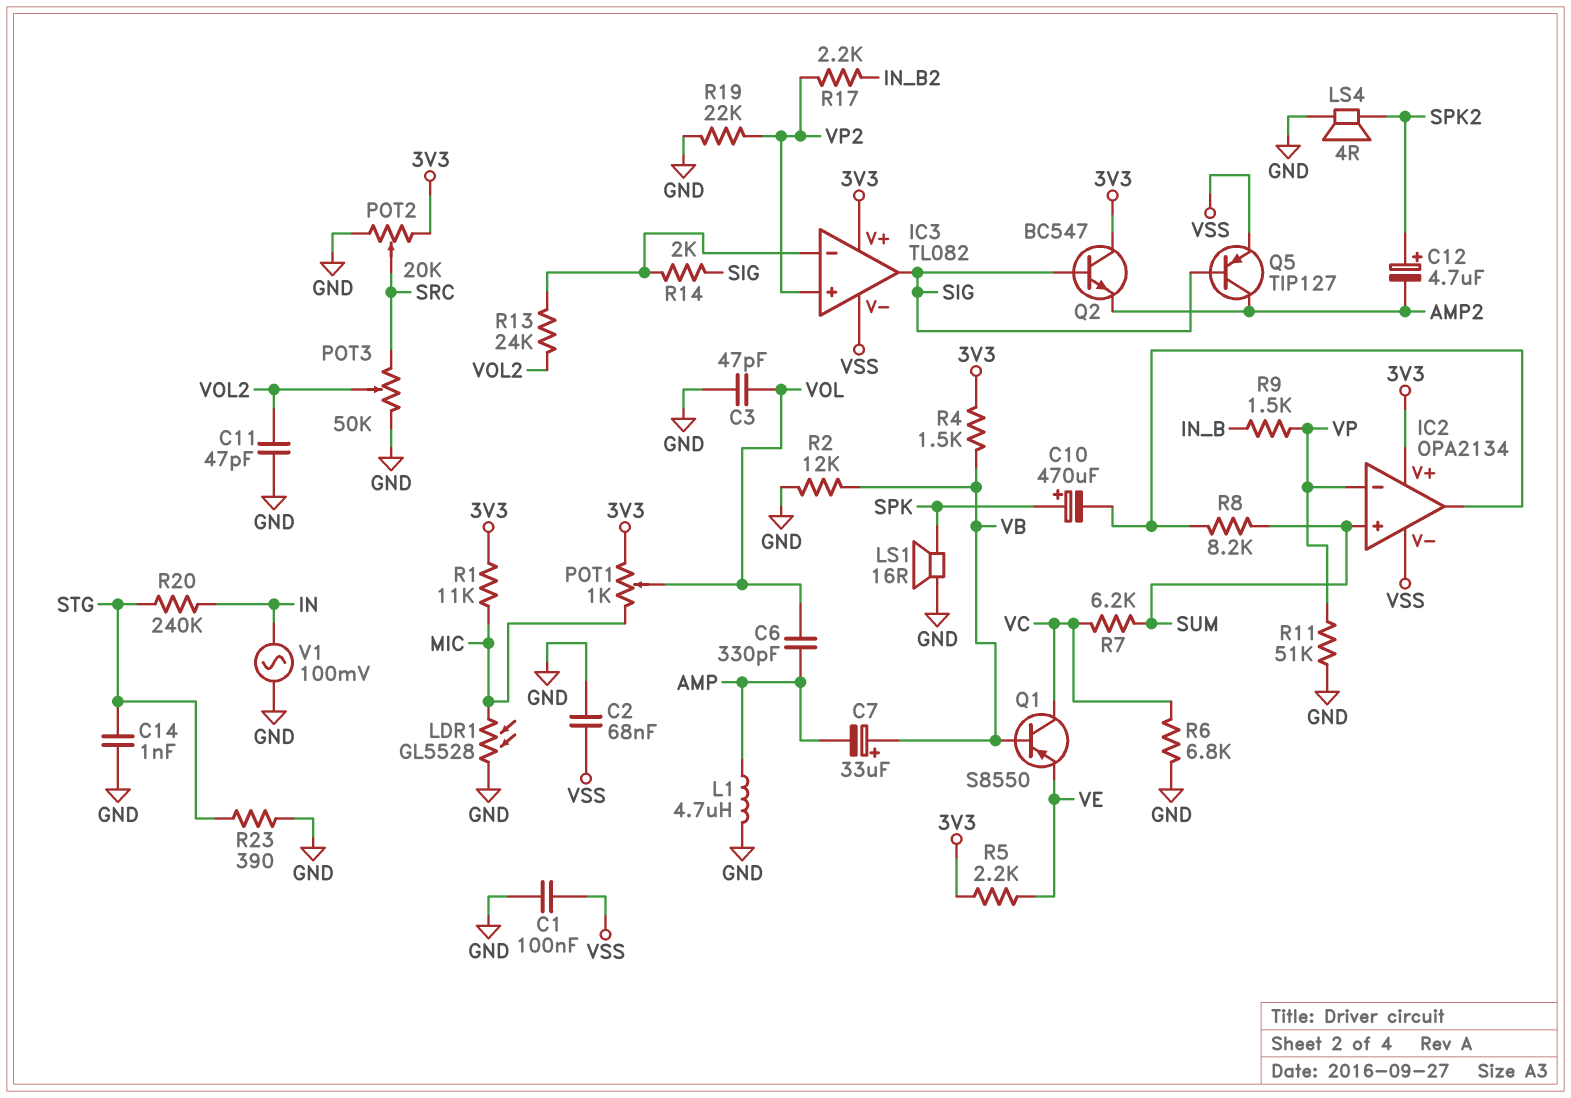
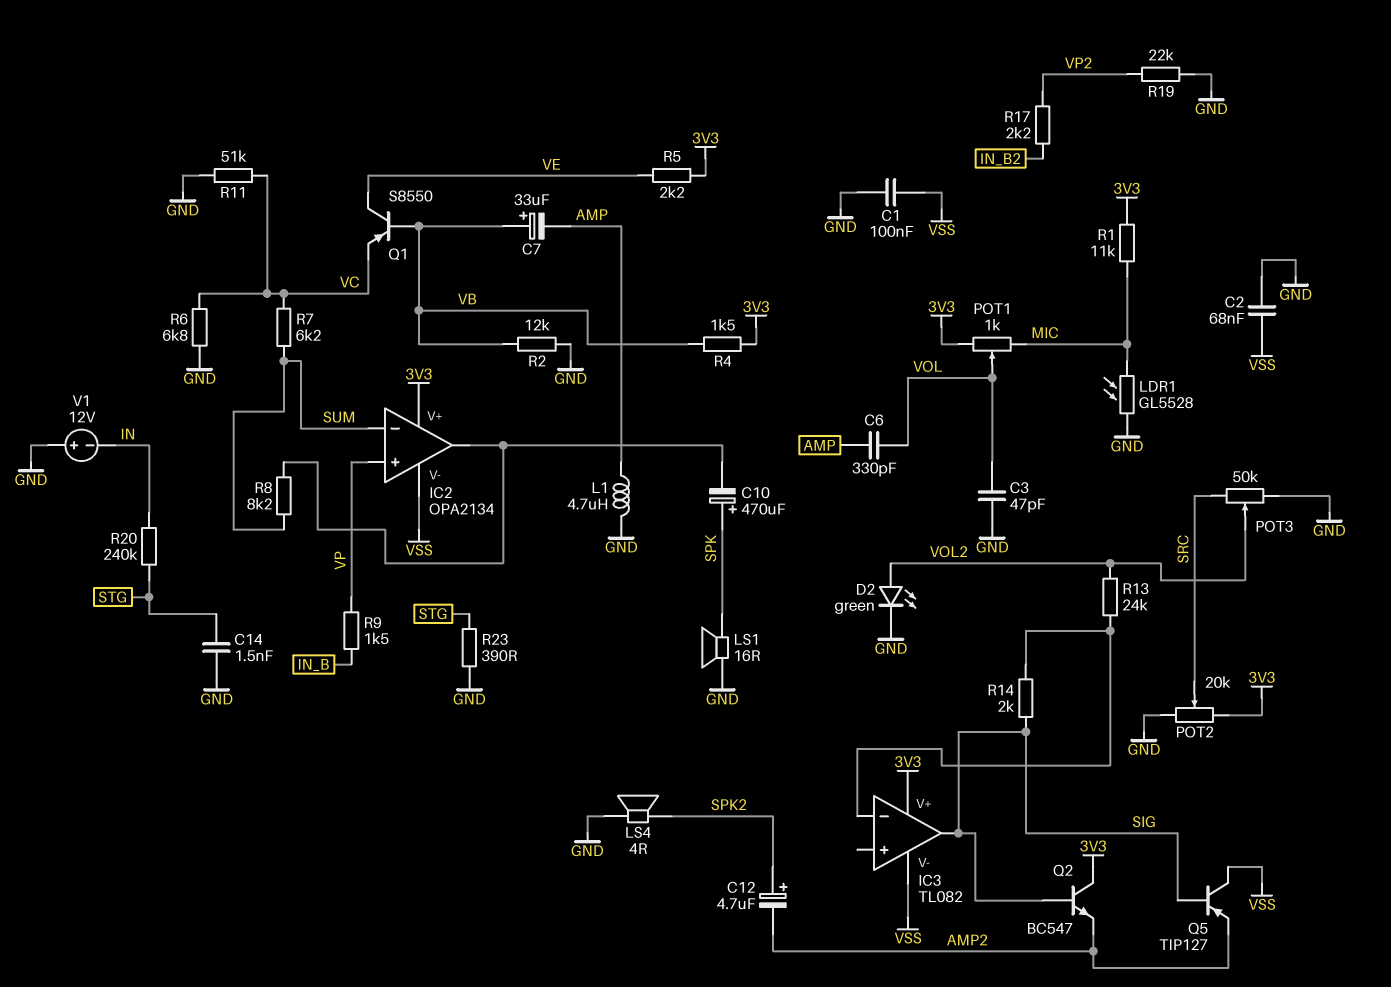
C11: 47pF (GND, VOL2) -> none
C14: 1nF (GND, STG) -> 1.5nF (GND, STG)
D2: none -> LED green (A VOL2, K GND)
IC2 pin in+: SUM -> VP
IC2 pin in-: VP -> SUM
IC3 pin in+: VP2 -> none
Q1: PNP S8550 (B VB, C VC, E VE) -> PNP S8550 (B VB, C VE, E VC)
Q5: PNP TIP127 (B SIG, C AMP2, E VSS) -> PNP TIP127 (B SIG, C VSS, E AMP2)
R11: 51k (GND, VP) -> 51k (GND, VC)
V1: AC 100mV (GND, IN) -> 12V (plus GND, minus IN)

